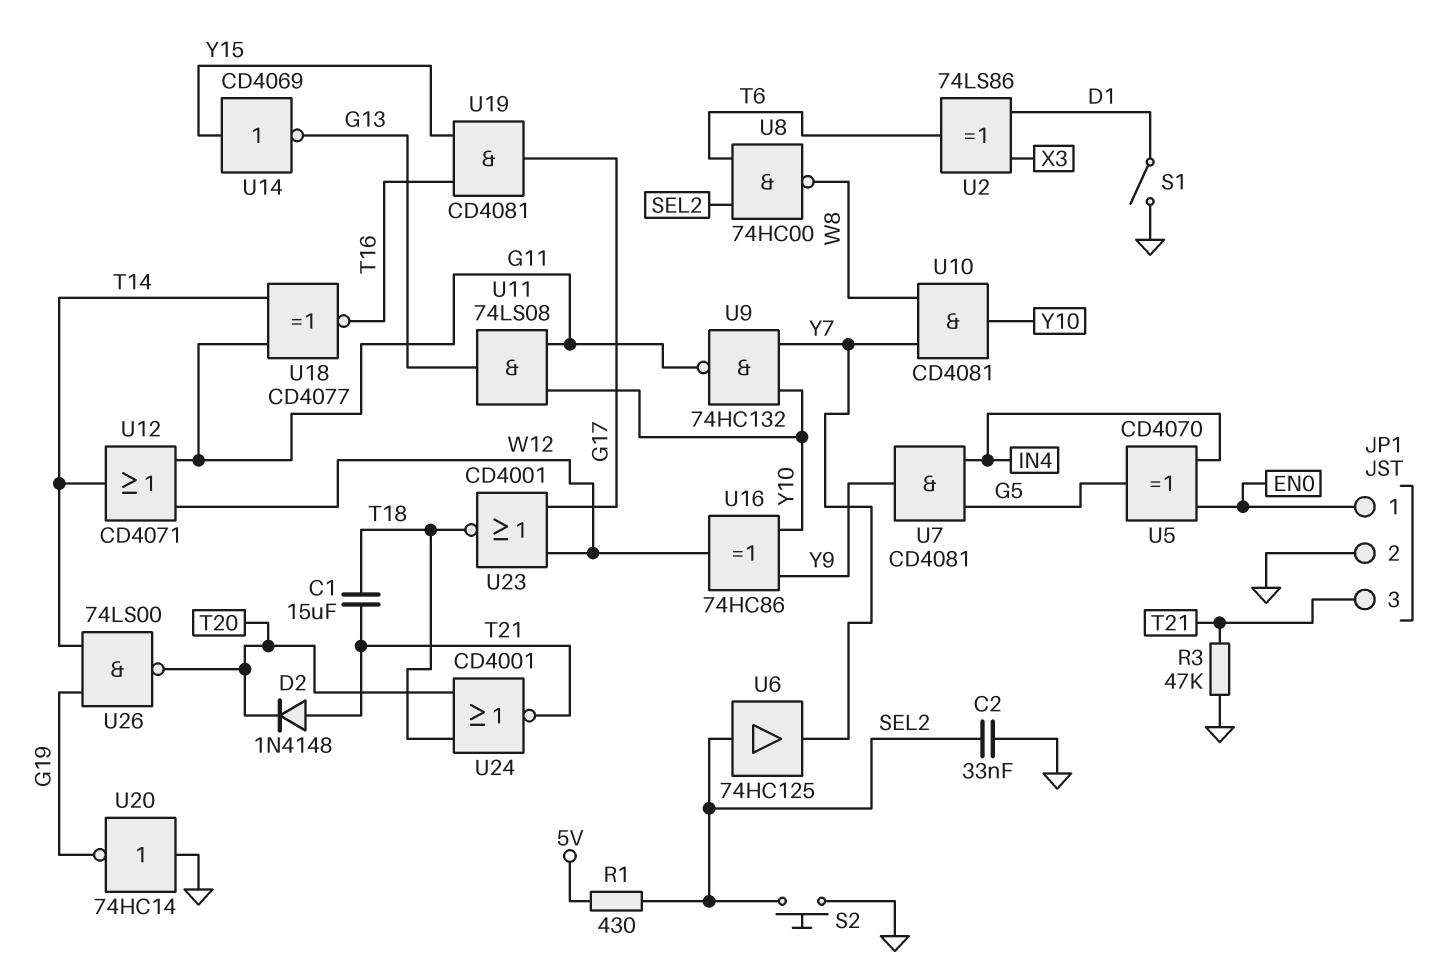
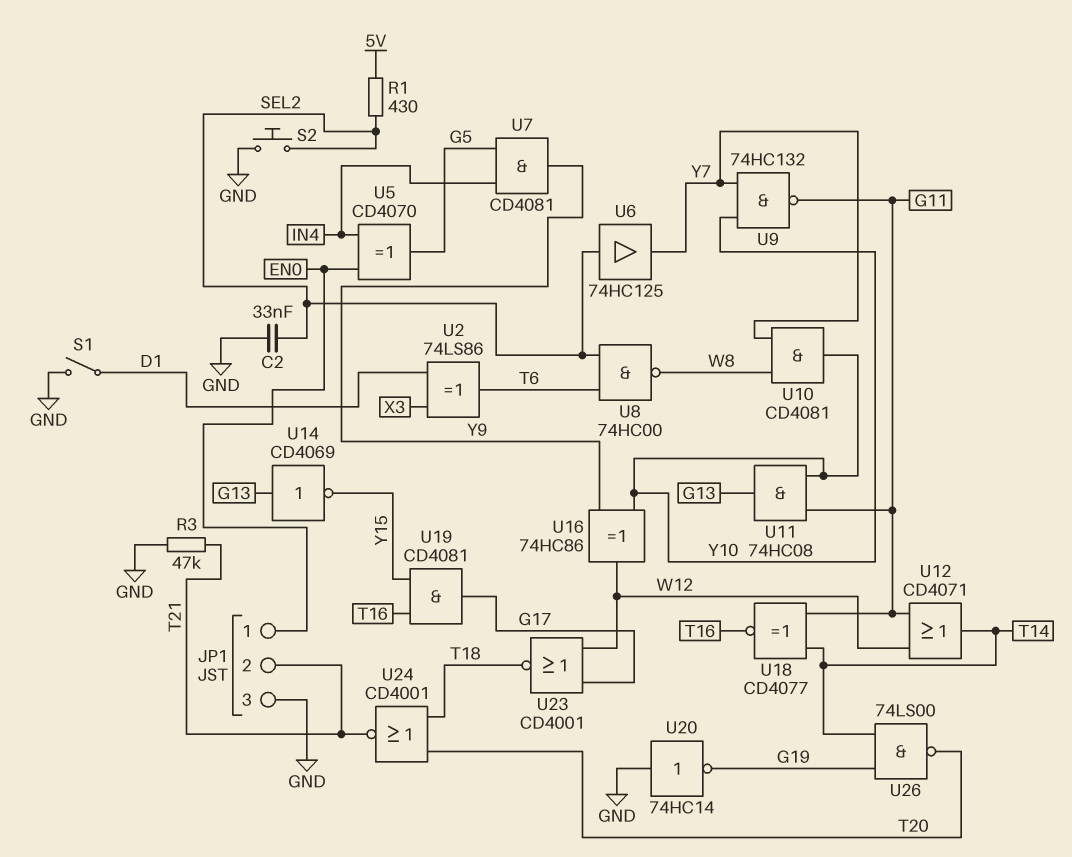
C1: 15uF (T18, T21) -> none
D2: diode 1N4148 (A T21, K T20) -> none
JP1 pin 2: GND -> T21
JP1 pin 3: T21 -> GND
U11: AND 74LS08 (in G11, in Y10, out G13) -> AND 74HC08 (in G11, in Y10, out G13)
U14: NOT CD4069 (in Y15, out G13) -> NOT CD4069 (in G13, out Y15)

